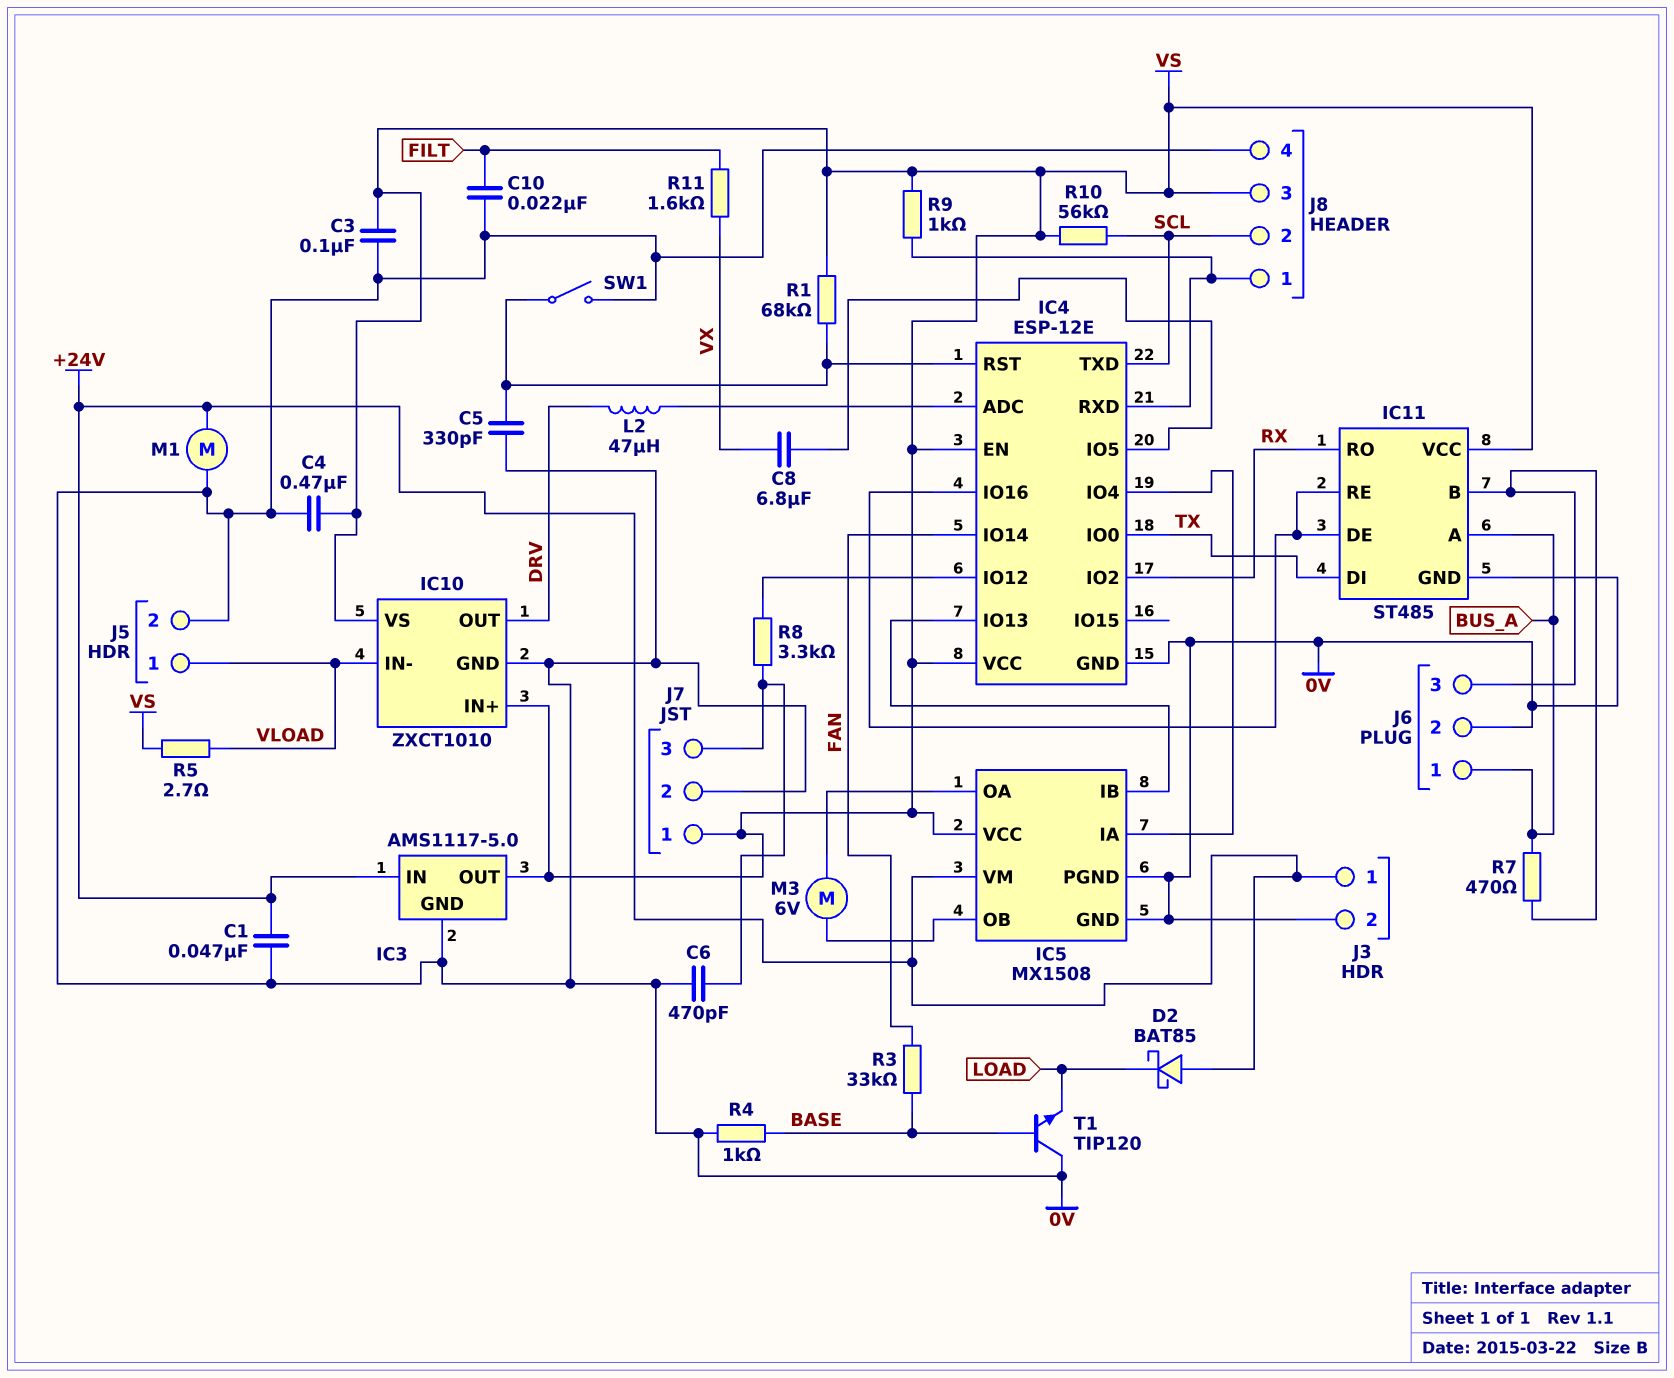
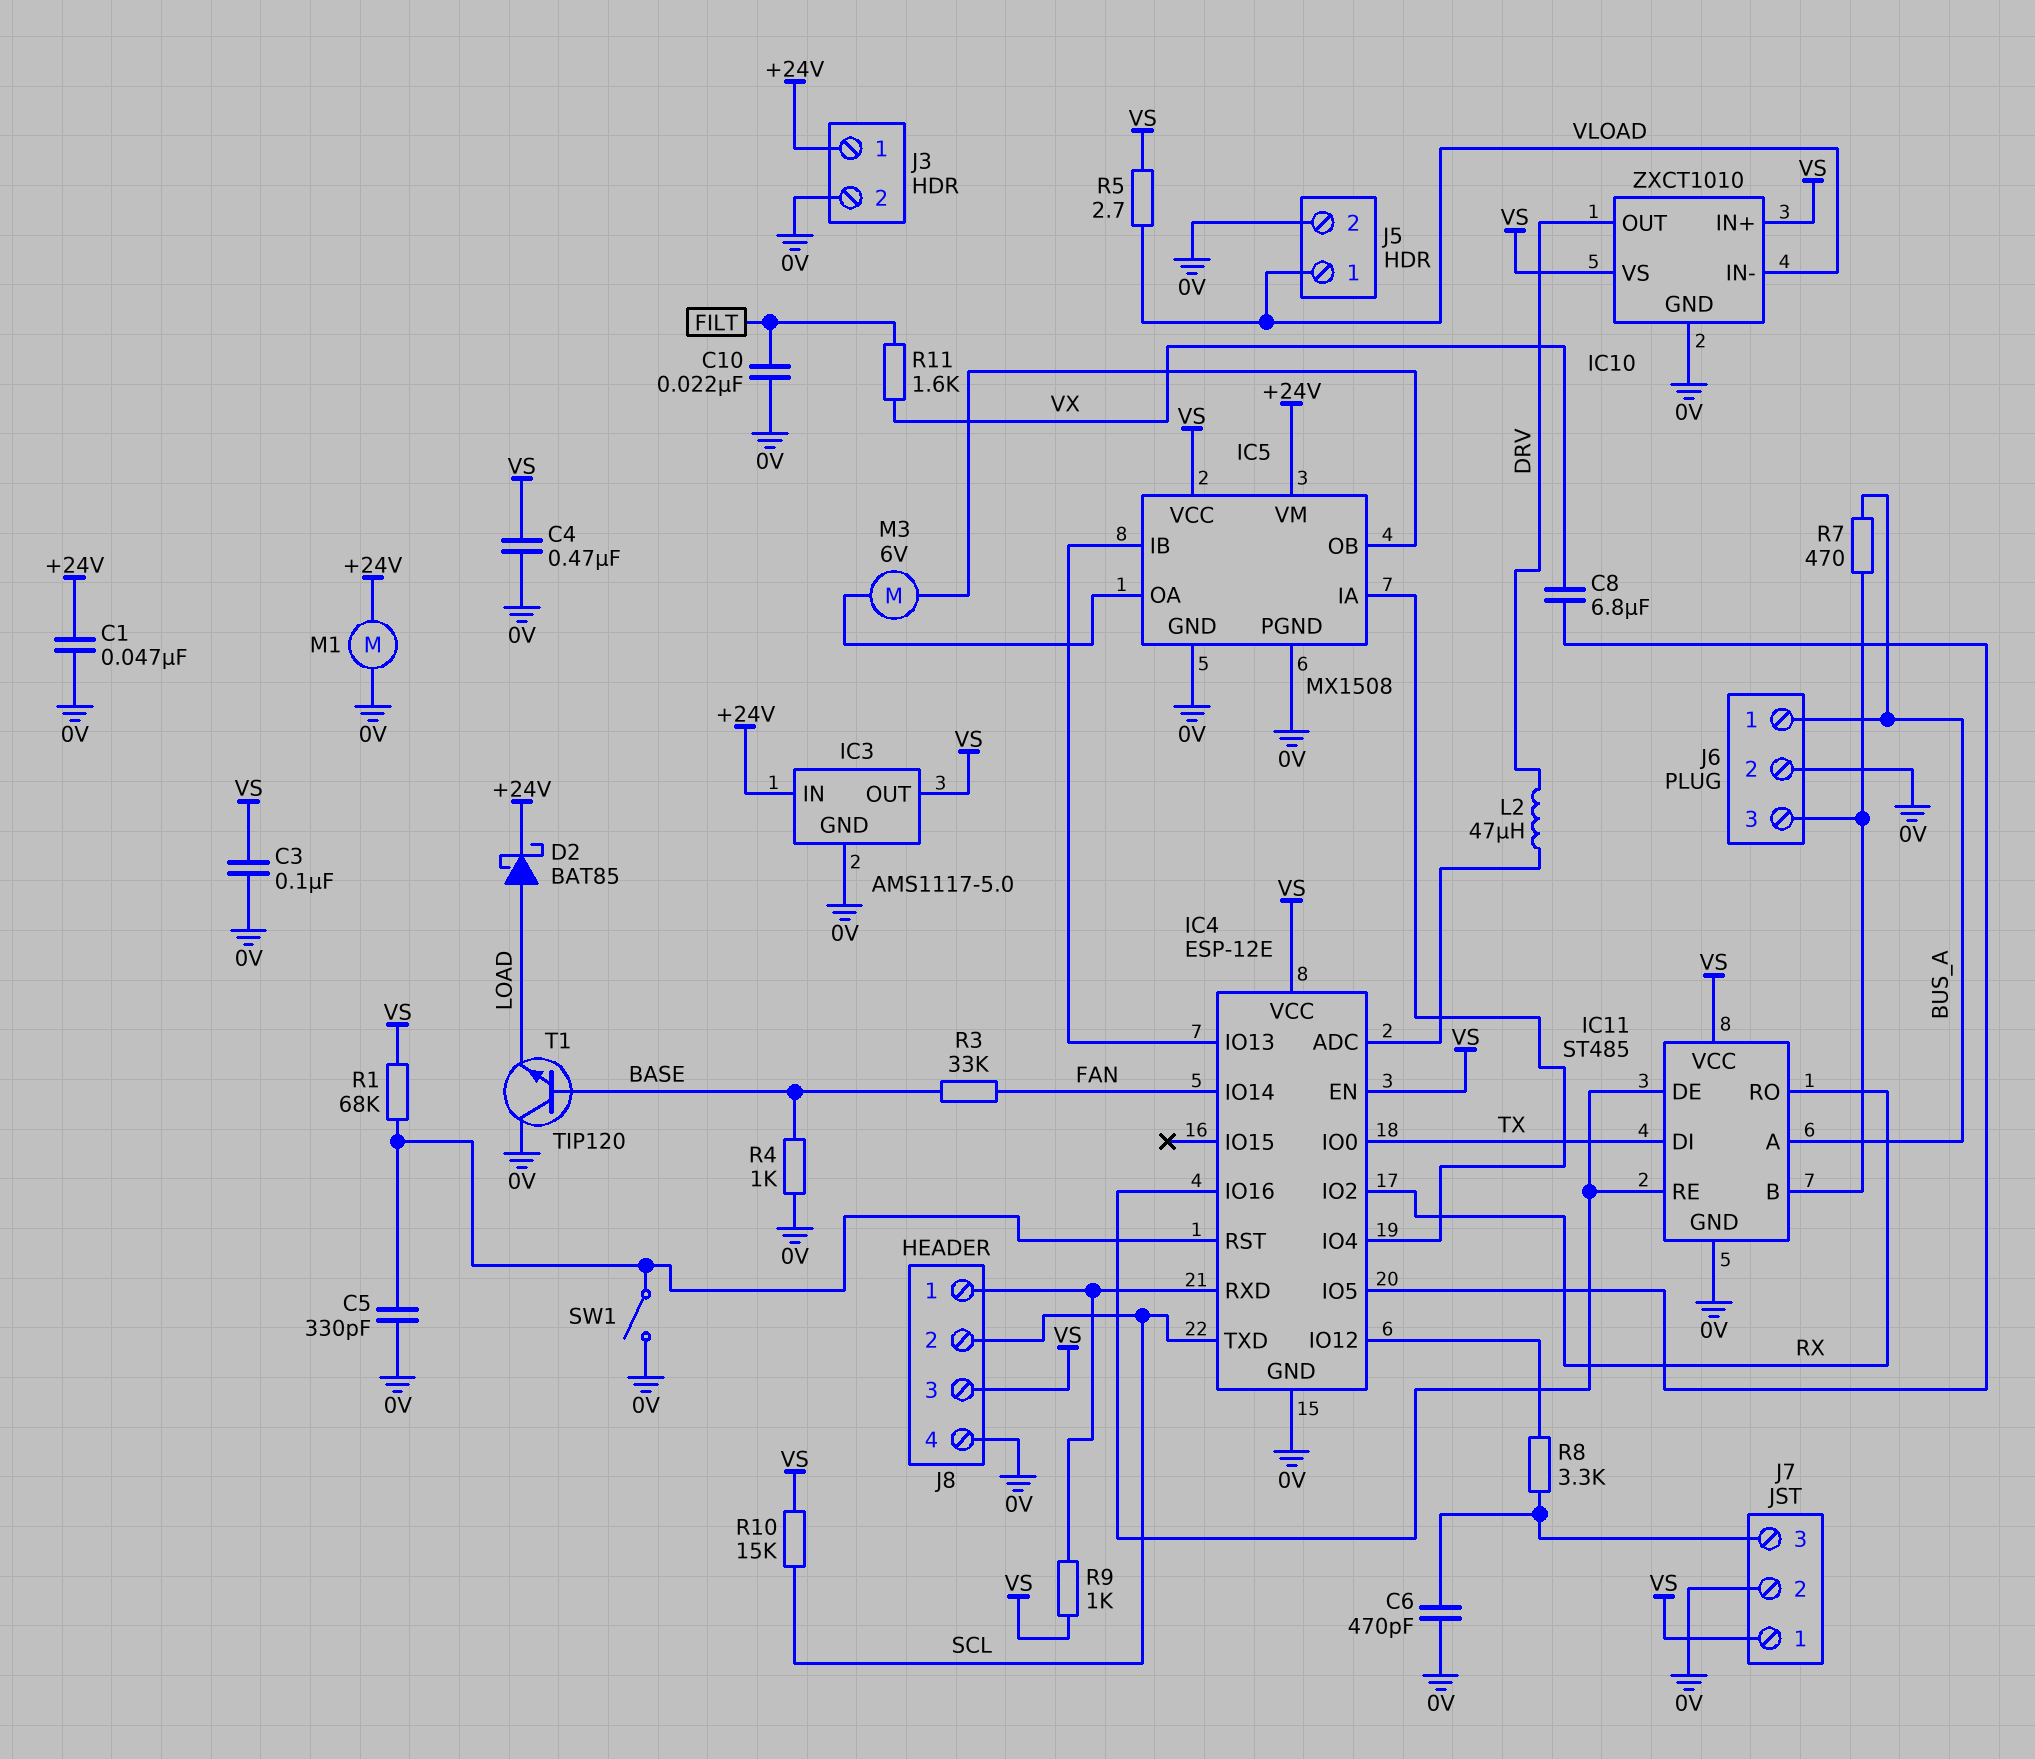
D2: schottky BAT85 (A +24V, K LOAD) -> schottky BAT85 (A LOAD, K +24V)
R10: 56k (SCL, VS) -> 15k (SCL, VS)

